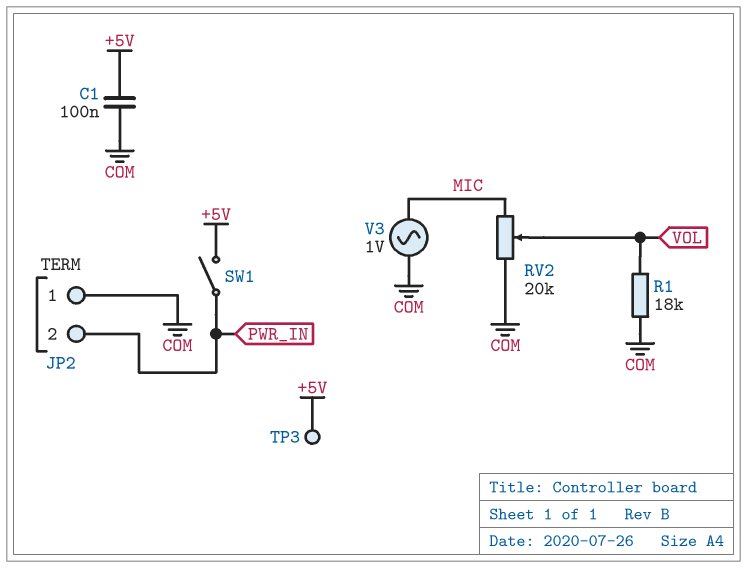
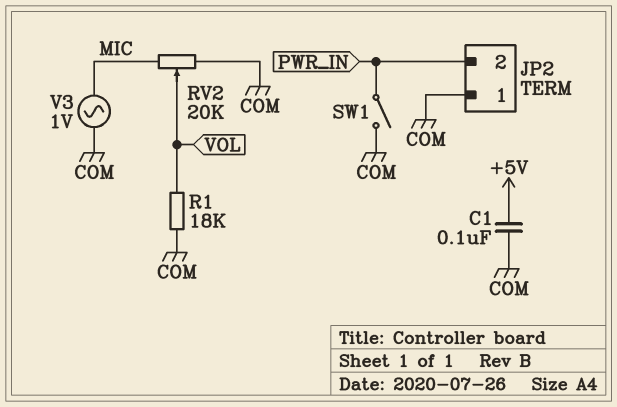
SW1: switch (+5V, PWR_IN) -> switch (COM, PWR_IN)
TP3: test point (+5V) -> none

